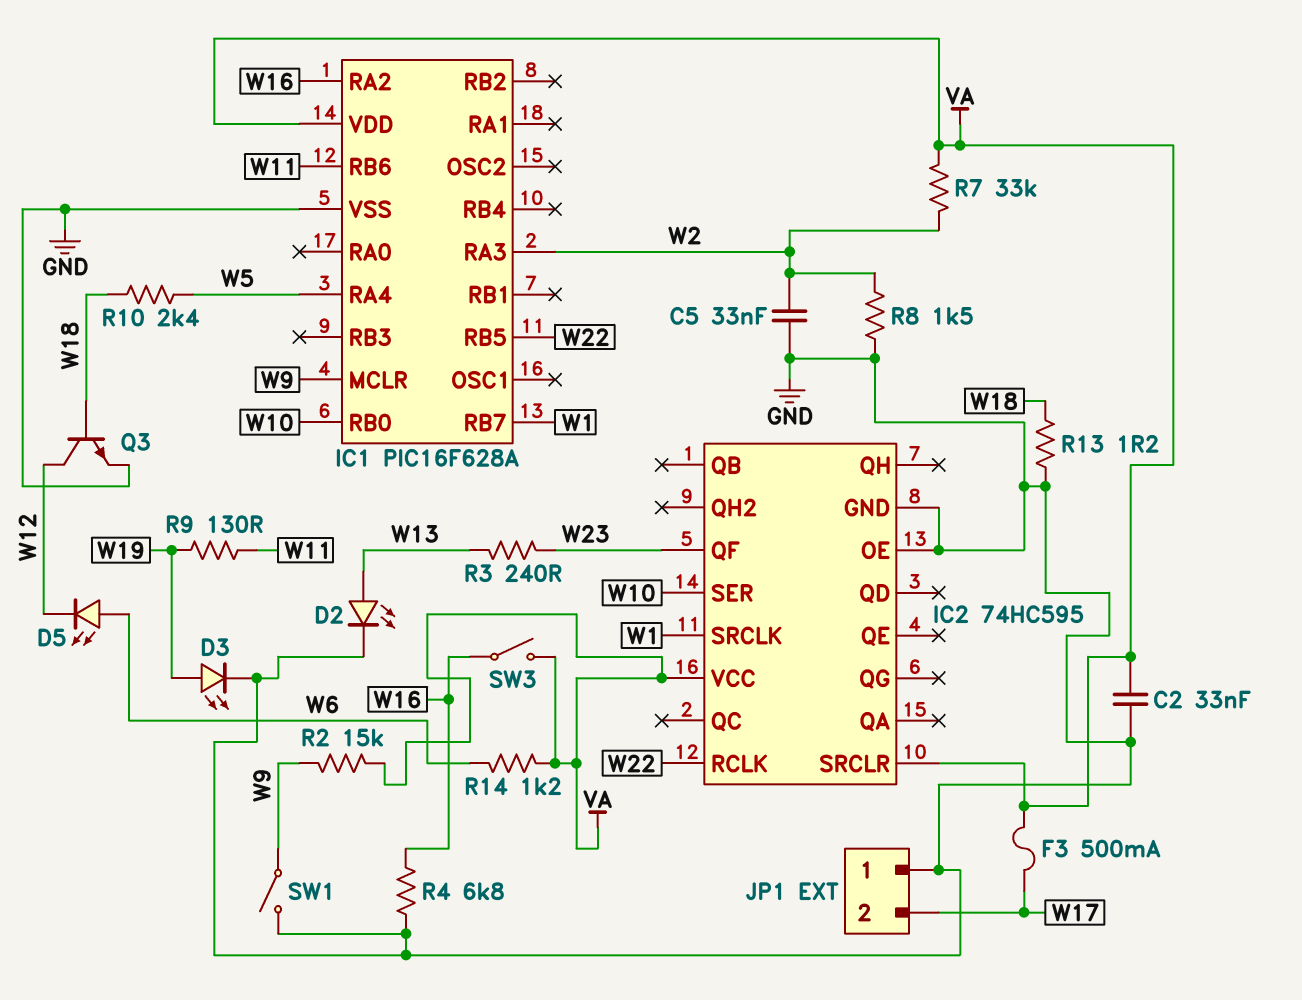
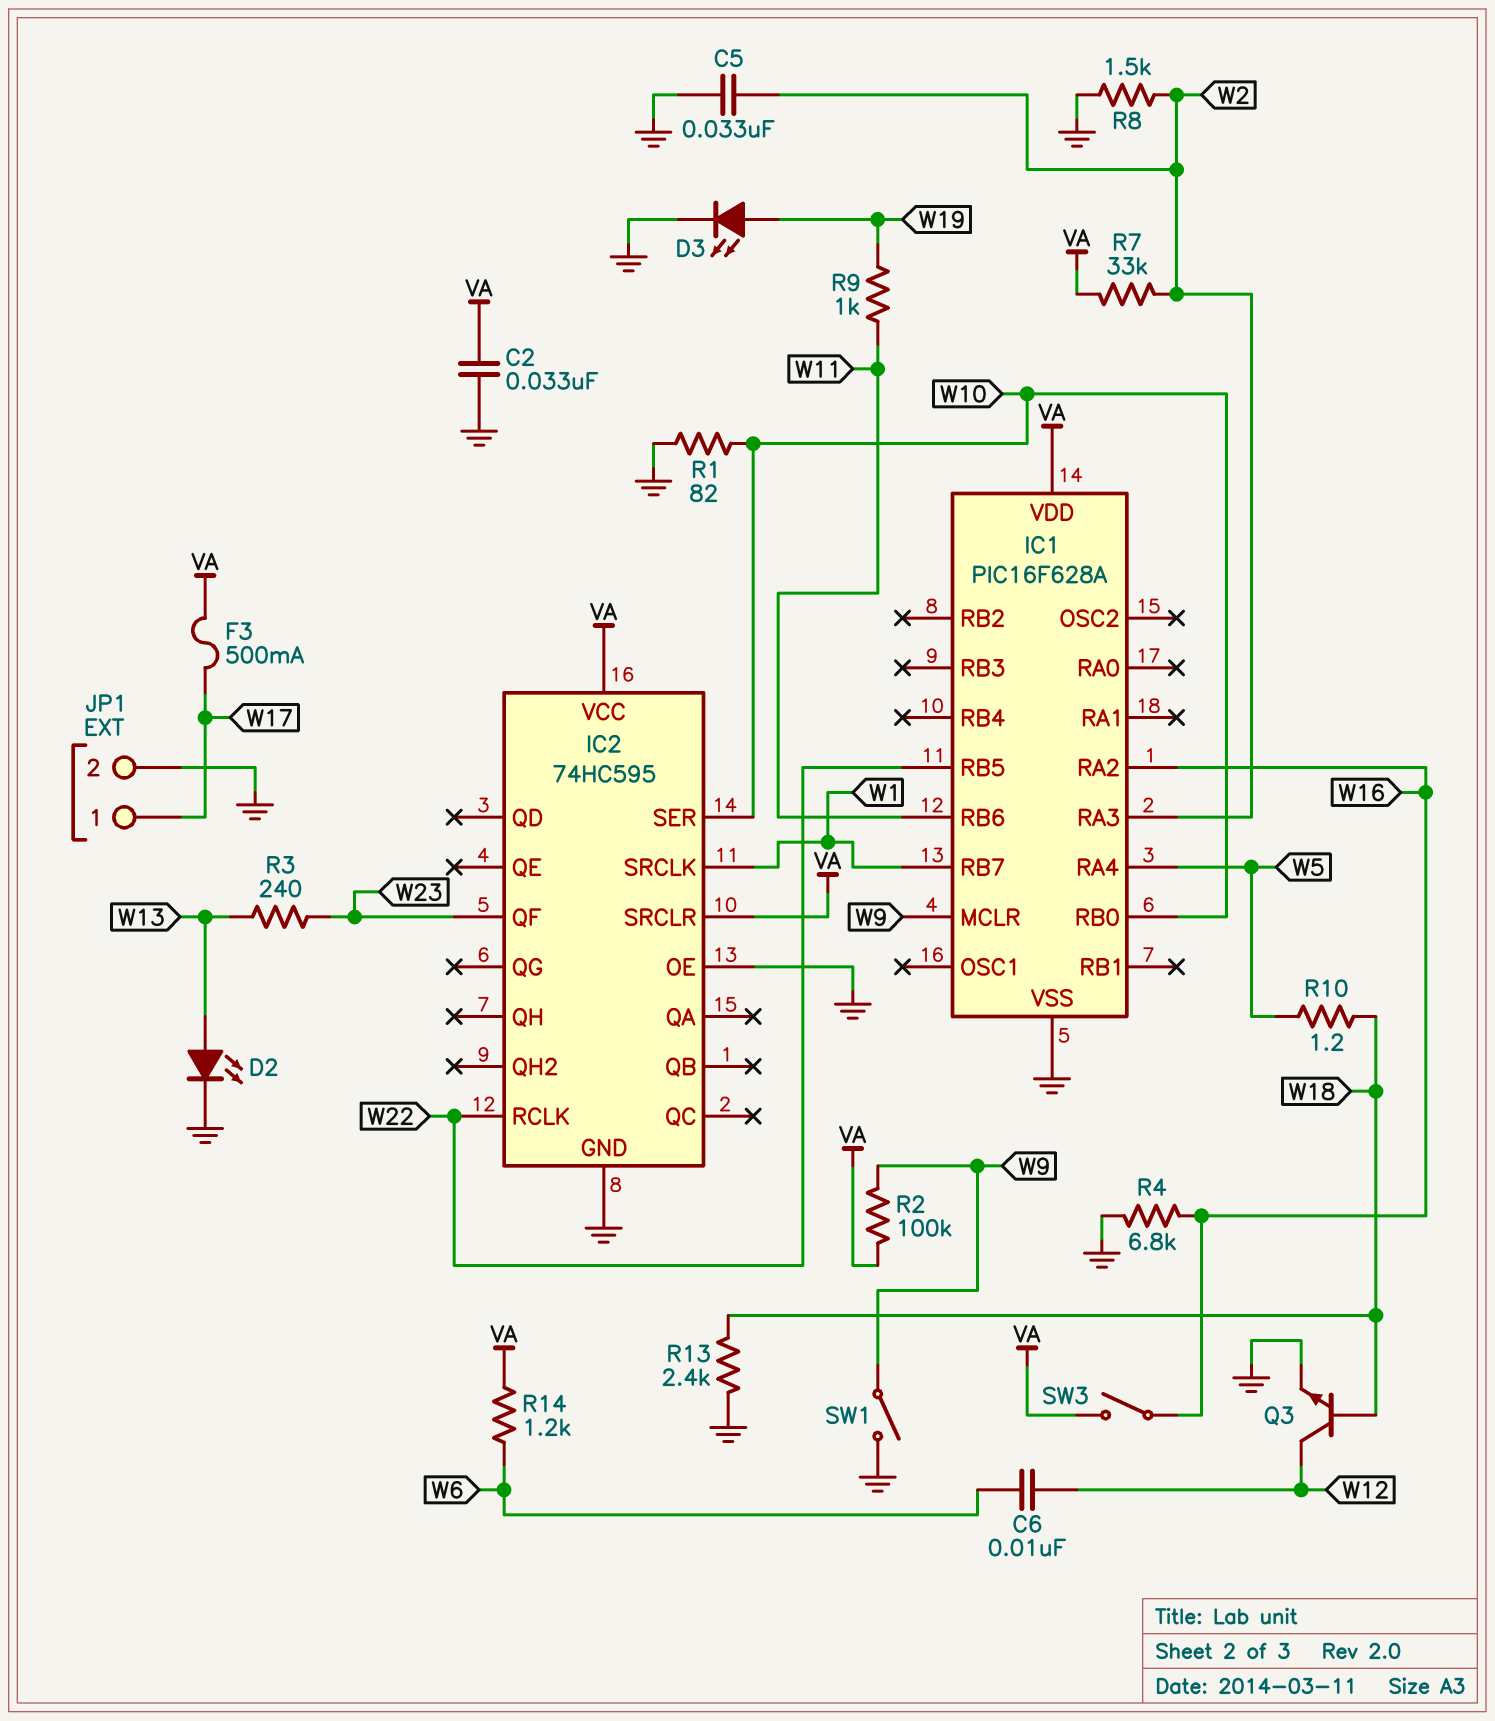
C6: none -> 10nF (W6, W12)
D5: LED (A W6, K W12) -> none
JP1 pin 1: GND -> W17
JP1 pin 2: W17 -> GND
R1: none -> 82 (GND, W10)
R2: 15k (VA, W9) -> 100k (VA, W9)
R9: 130 (W11, W19) -> 1k (W11, W19)
R10: 2.4k (W5, W18) -> 1.2 (W5, W18)
R13: 1.2 (GND, W18) -> 2.4k (GND, W18)

